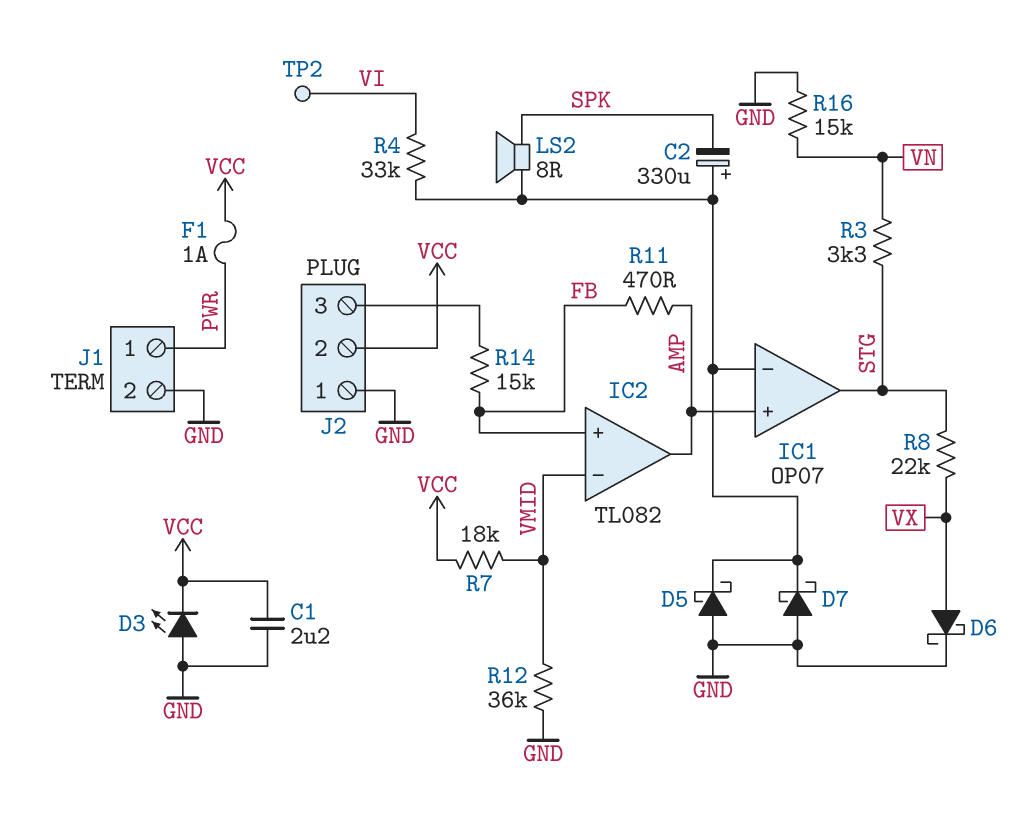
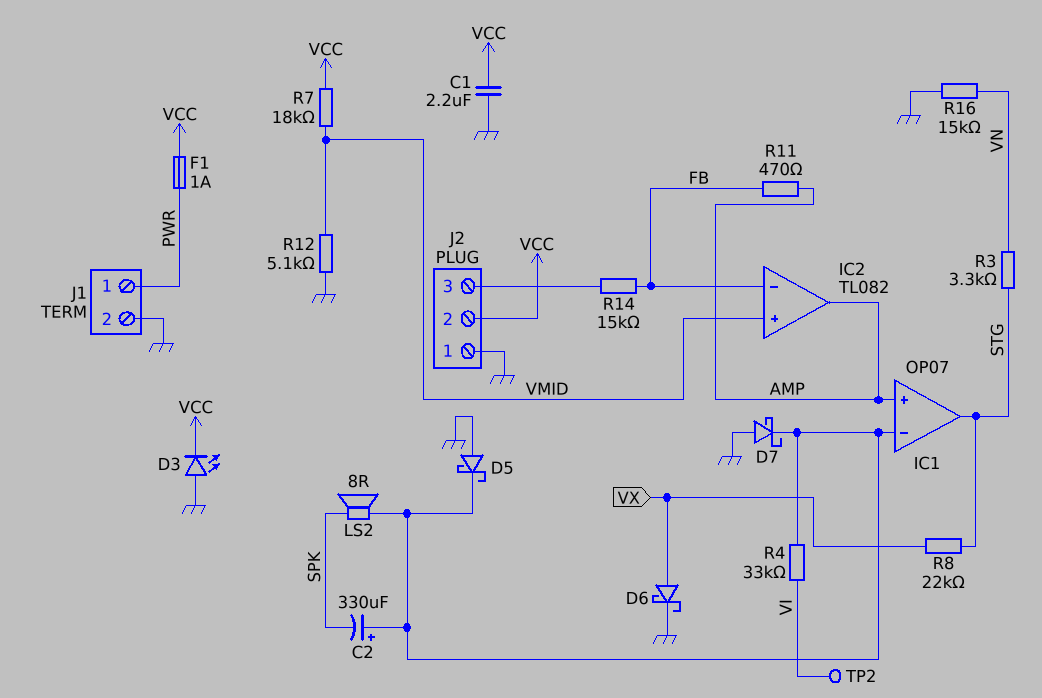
IC2 pin in+: FB -> VMID
IC2 pin in-: VMID -> FB
R12: 36k (GND, VMID) -> 5.1k (GND, VMID)

